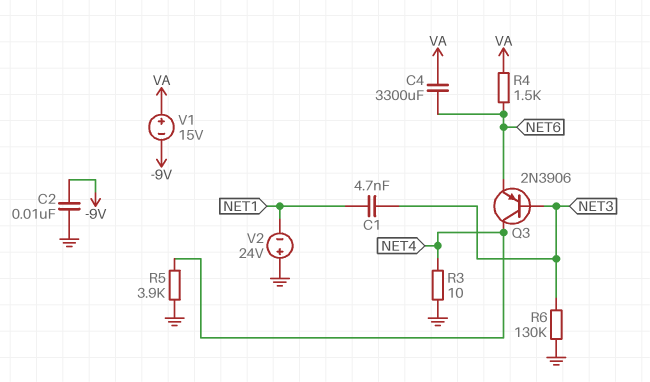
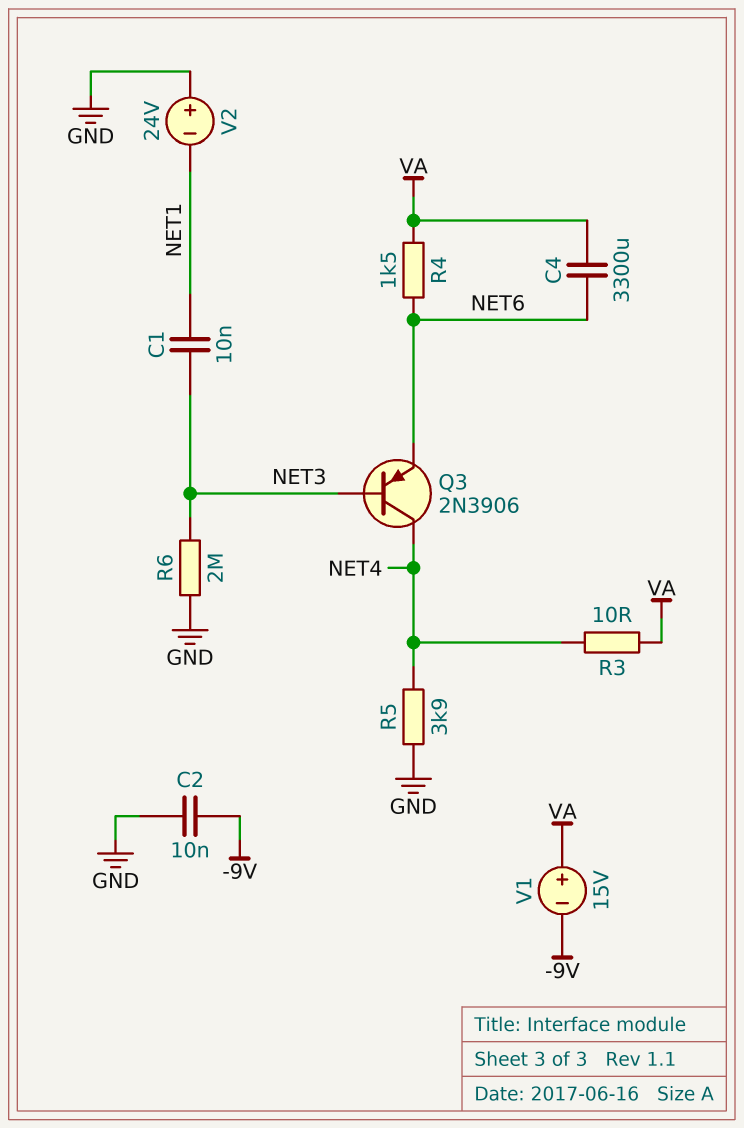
C1: 4.7nF (NET1, NET3) -> 10nF (NET1, NET3)
R3: 10 (GND, NET4) -> 10 (NET4, VA)
R6: 130k (GND, NET3) -> 2M (GND, NET3)

